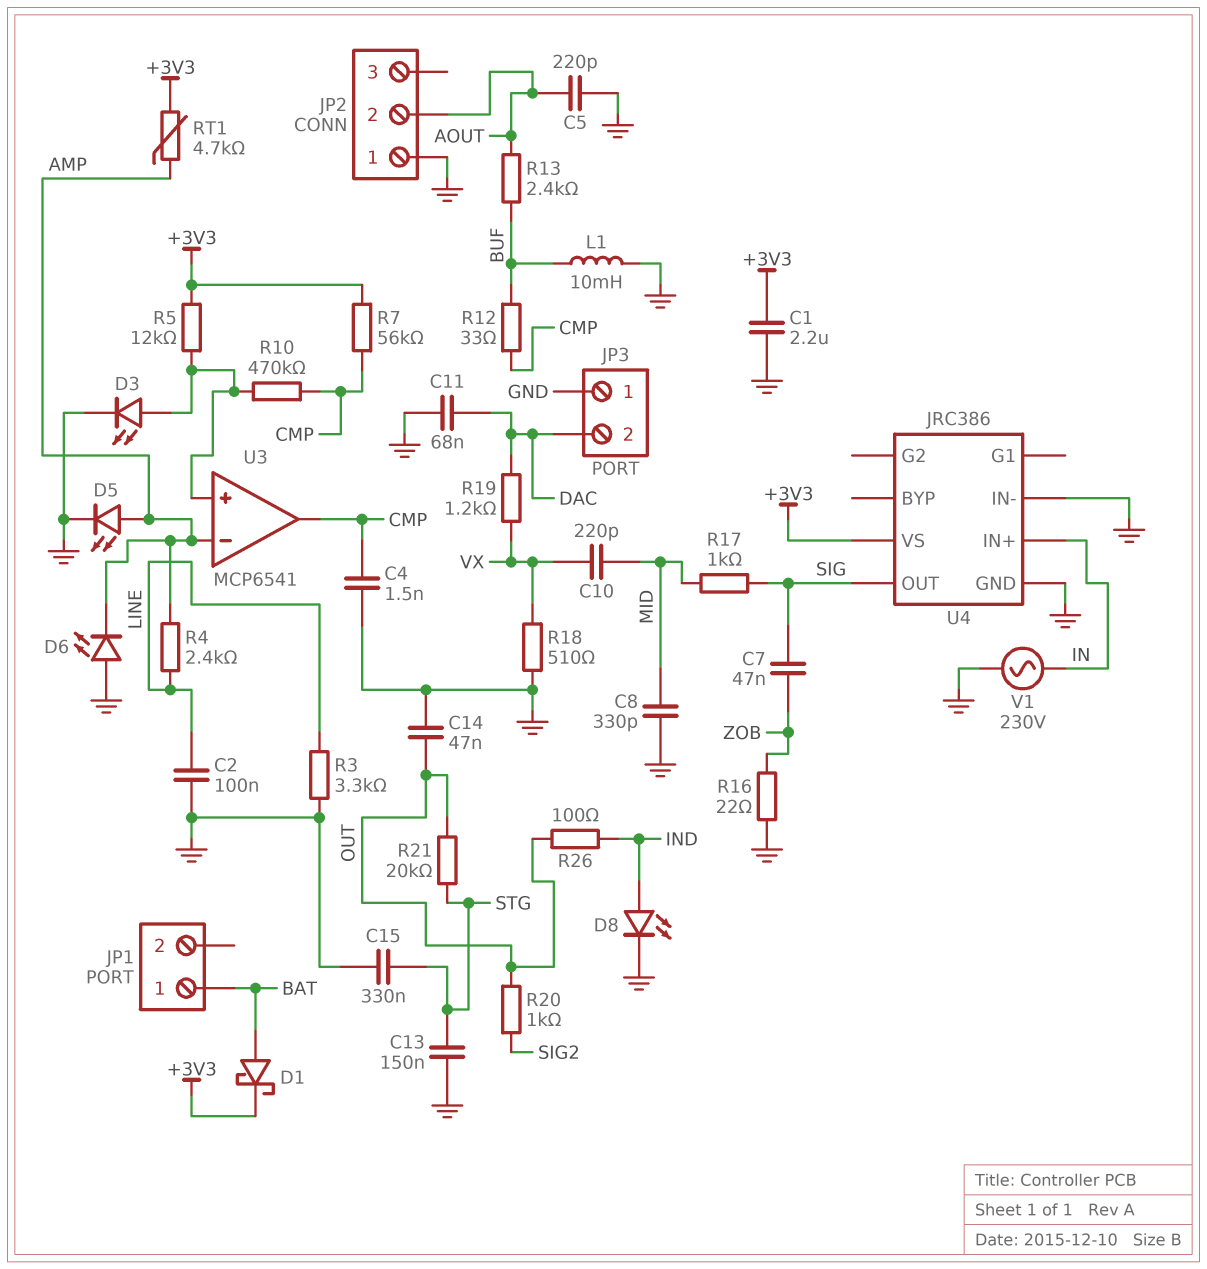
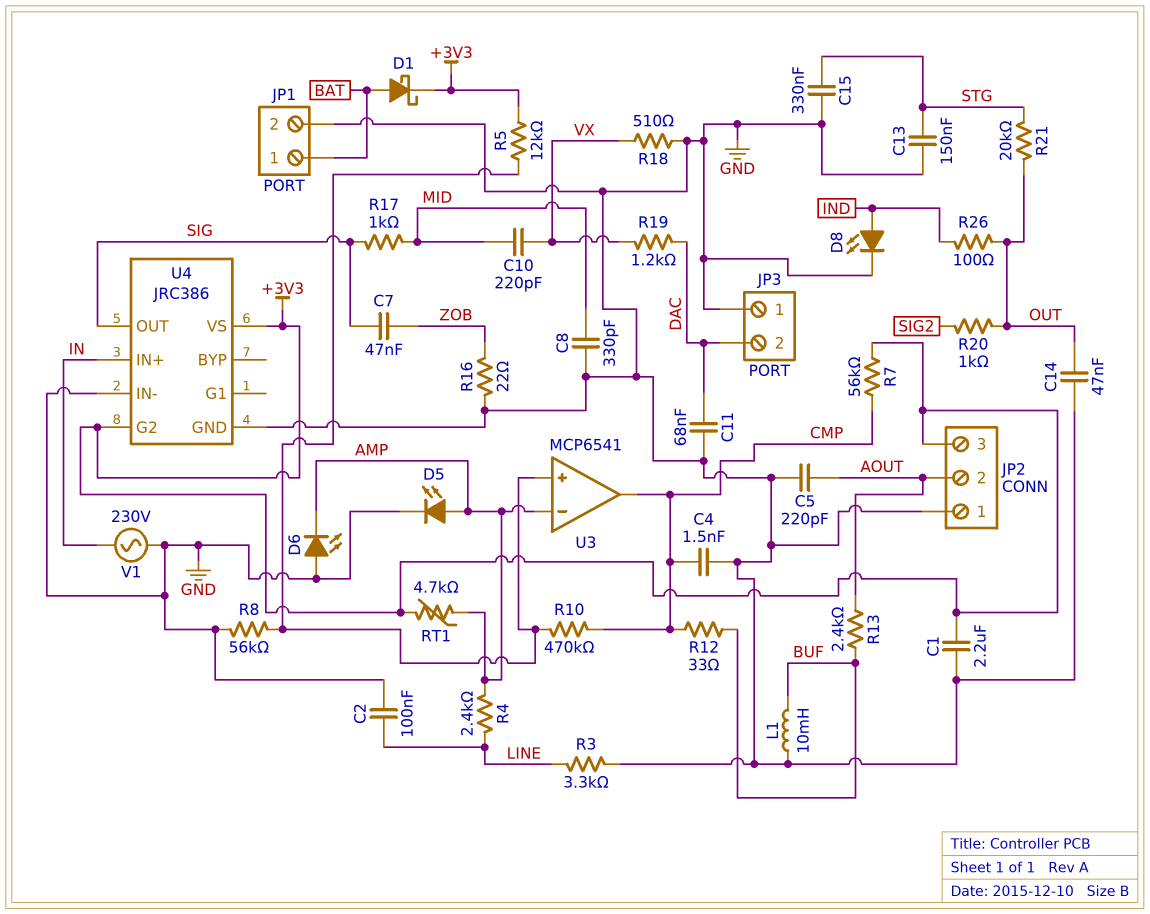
D3: LED (A U3/in+, K GND) -> none
JP1 pin 2: none -> GND
JP2 pin 3: none -> +3V3
R8: none -> 56k (GND, U3/in+)
U4 pin G2: none -> +3V3

